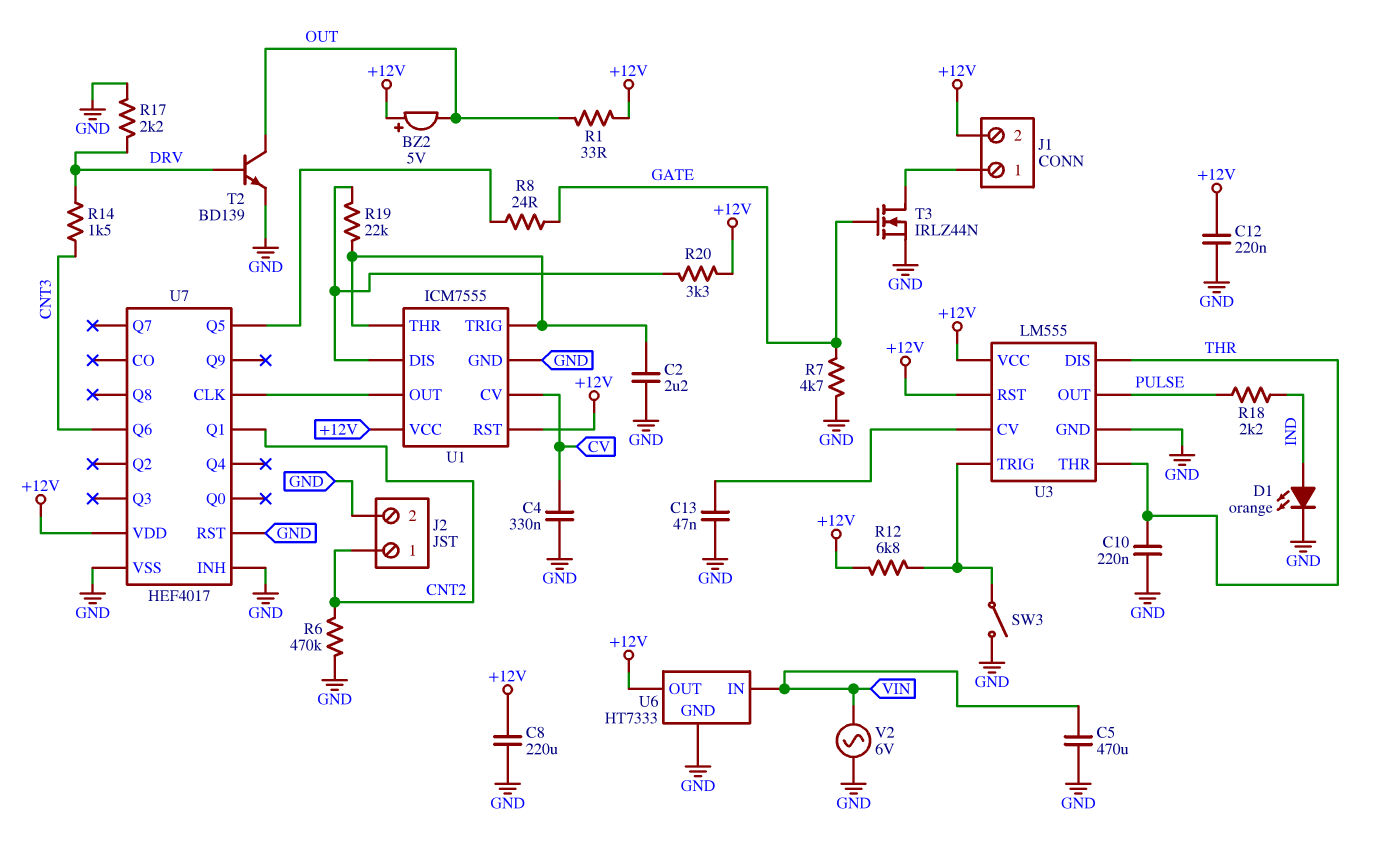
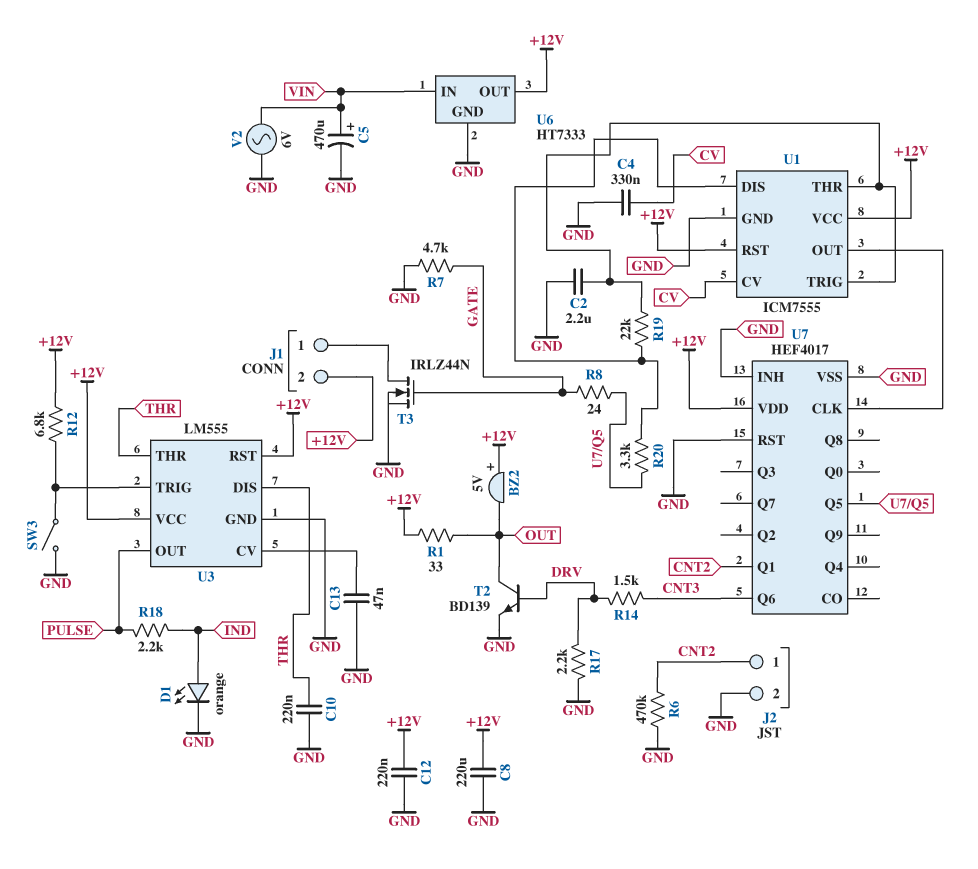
C5: 470uF (GND, VIN) -> 470uF (plus VIN, minus GND)
R20: 3.3k (+12V, U1/DIS) -> 3.3k (U1/DIS, U7/Q5)

